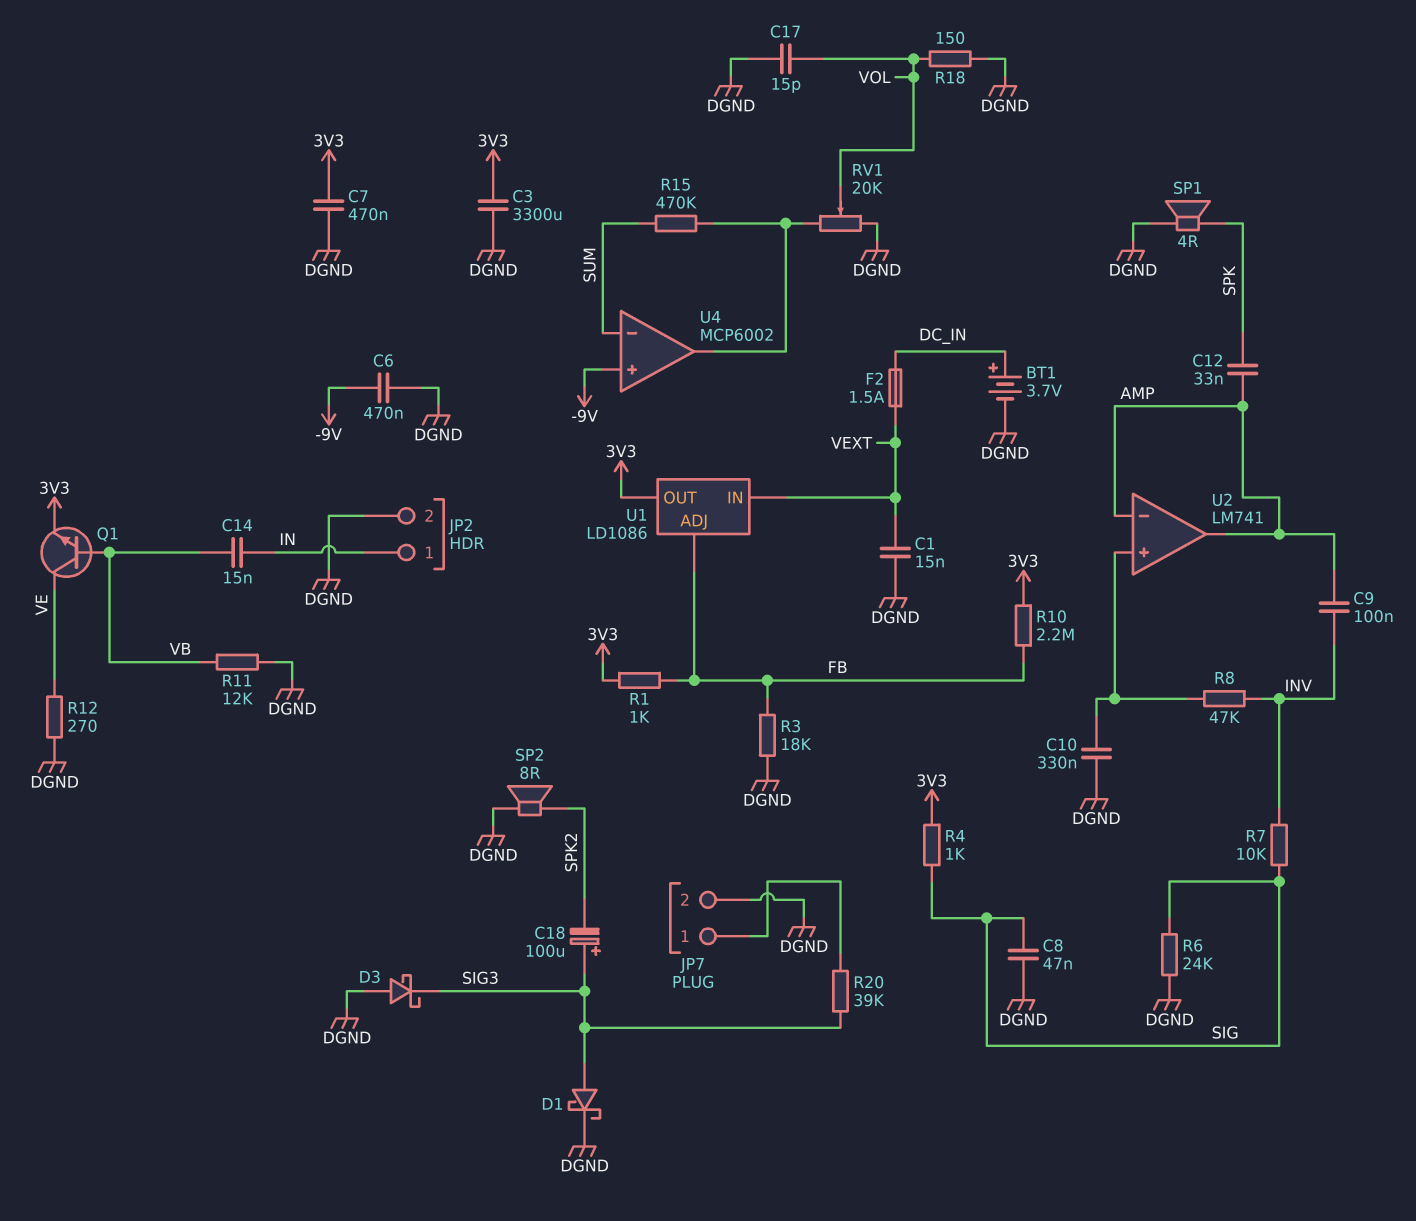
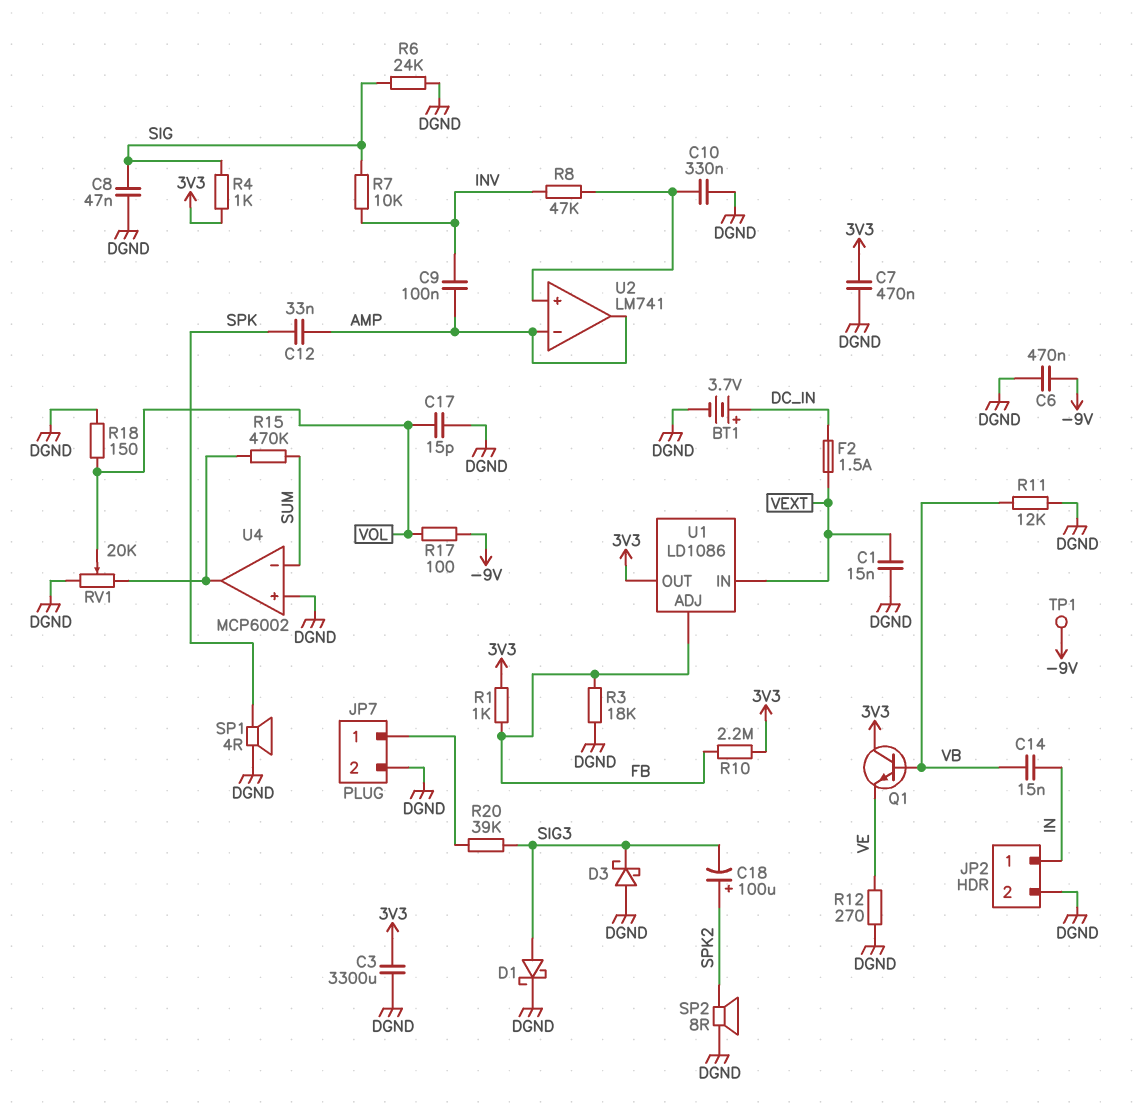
C18: 100uF (plus SIG3, minus SPK2) -> 100uF (plus SPK2, minus SIG3)
Q1: NPN (B VB, C VE, E 3V3) -> NPN (B VB, C 3V3, E VE)
R17: none -> 100 (-9V, VOL)
TP1: none -> test point (-9V)
U4 pin in+: -9V -> DGND

